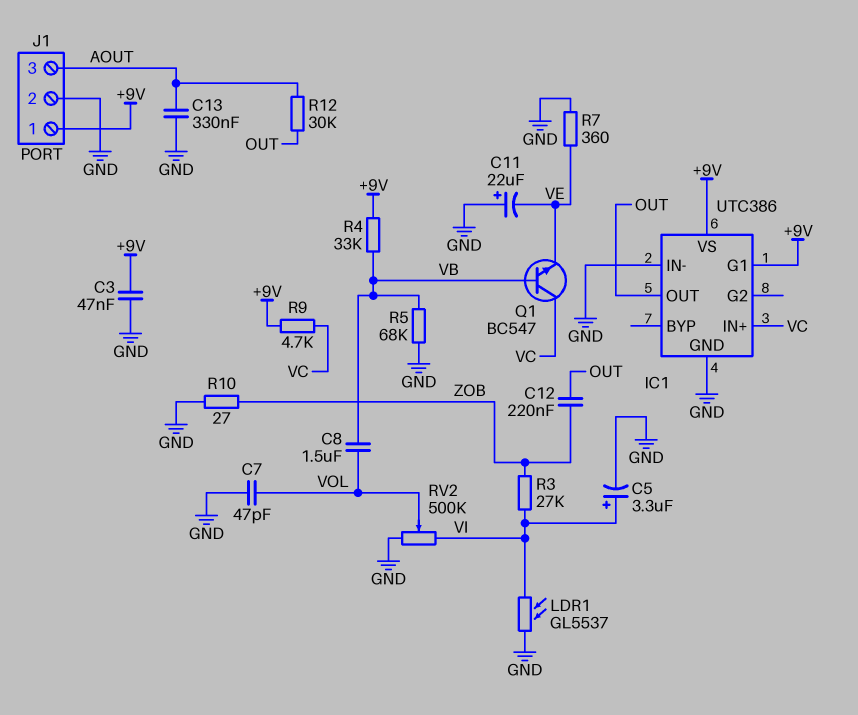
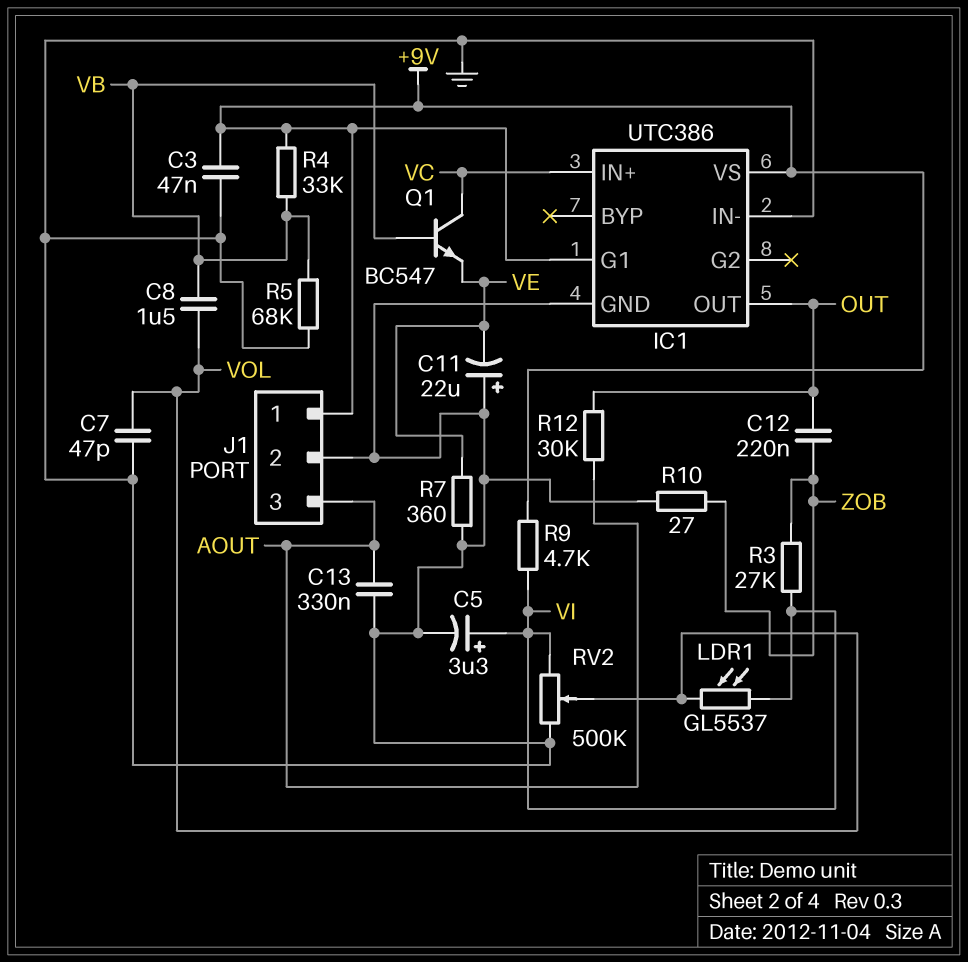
LDR1: GL5537 (GND, VI) -> GL5537 (VI, VOL)
R9: 4.7k (+9V, VC) -> 4.7k (+9V, VI)

